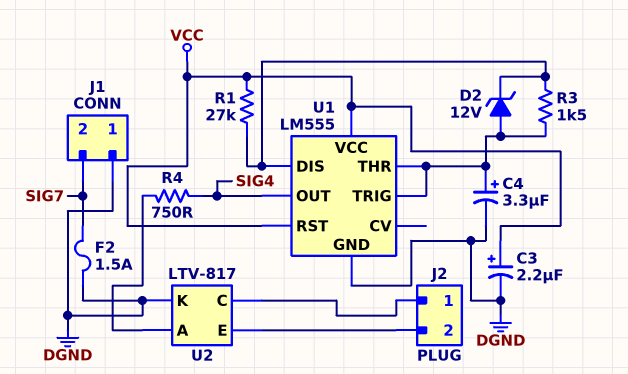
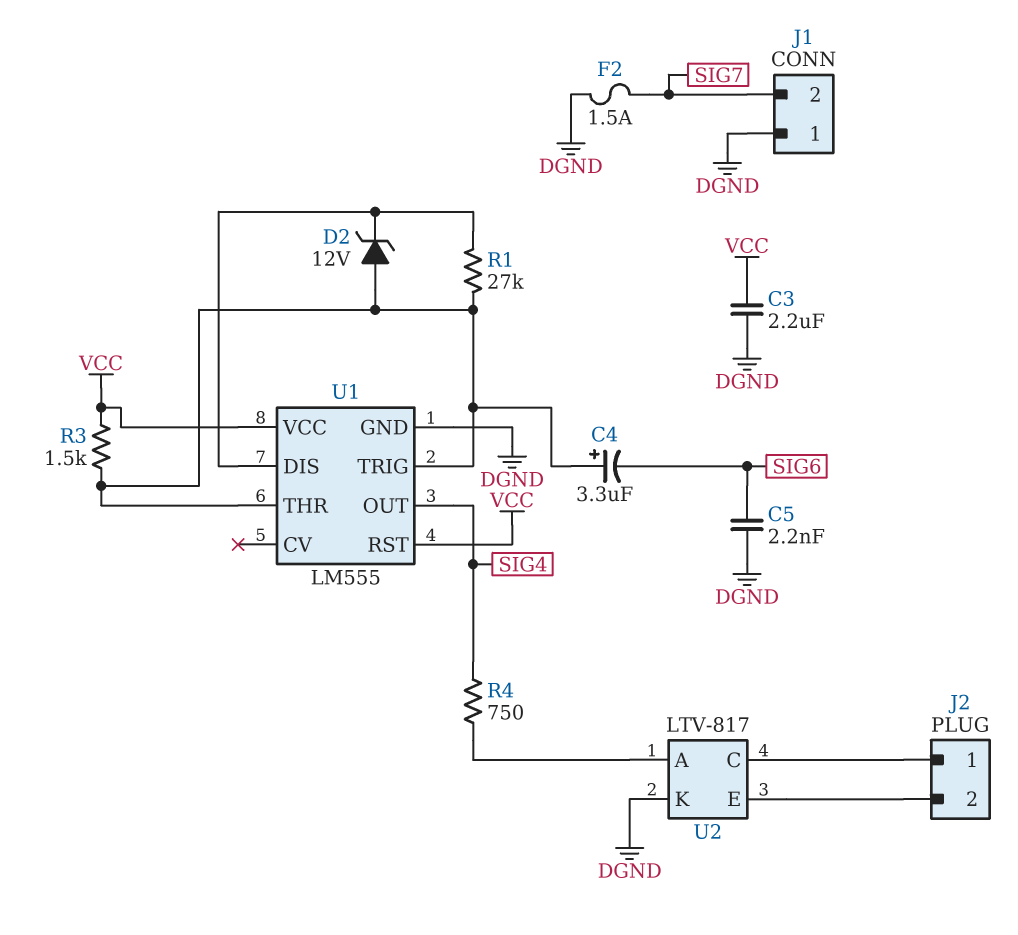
C3: 2.2uF (plus VCC, minus DGND) -> 2.2uF (DGND, VCC)
C4: 3.3uF (plus U1/THR, minus DGND) -> 3.3uF (plus U1/THR, minus SIG6)
C5: none -> 2.2nF (DGND, SIG6)
R1: 27k (U1/DIS, VCC) -> 27k (U1/DIS, U1/THR)
R3: 1.5k (U1/DIS, U1/THR) -> 1.5k (U1/THR, VCC)

